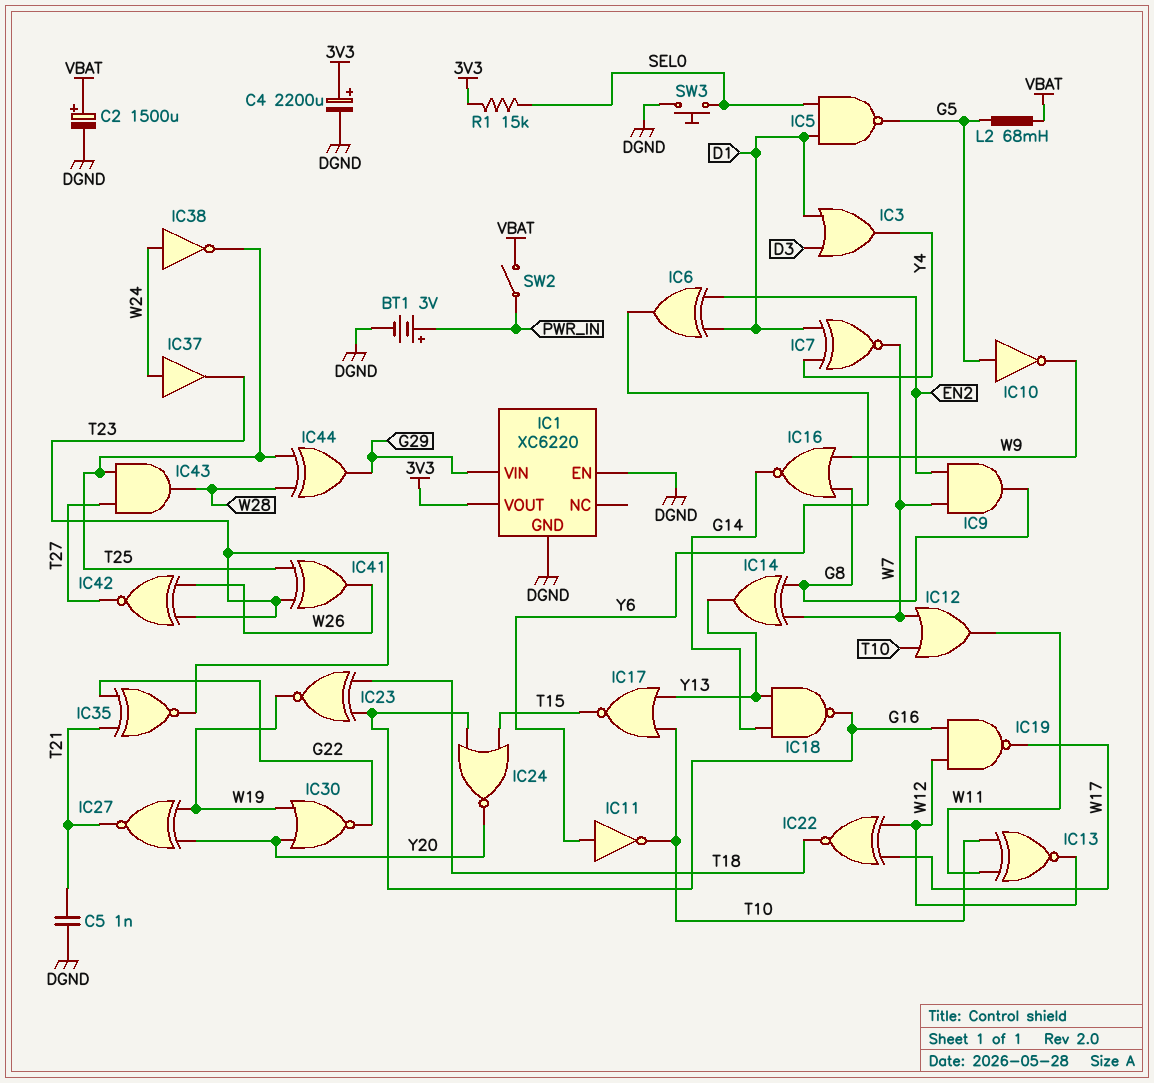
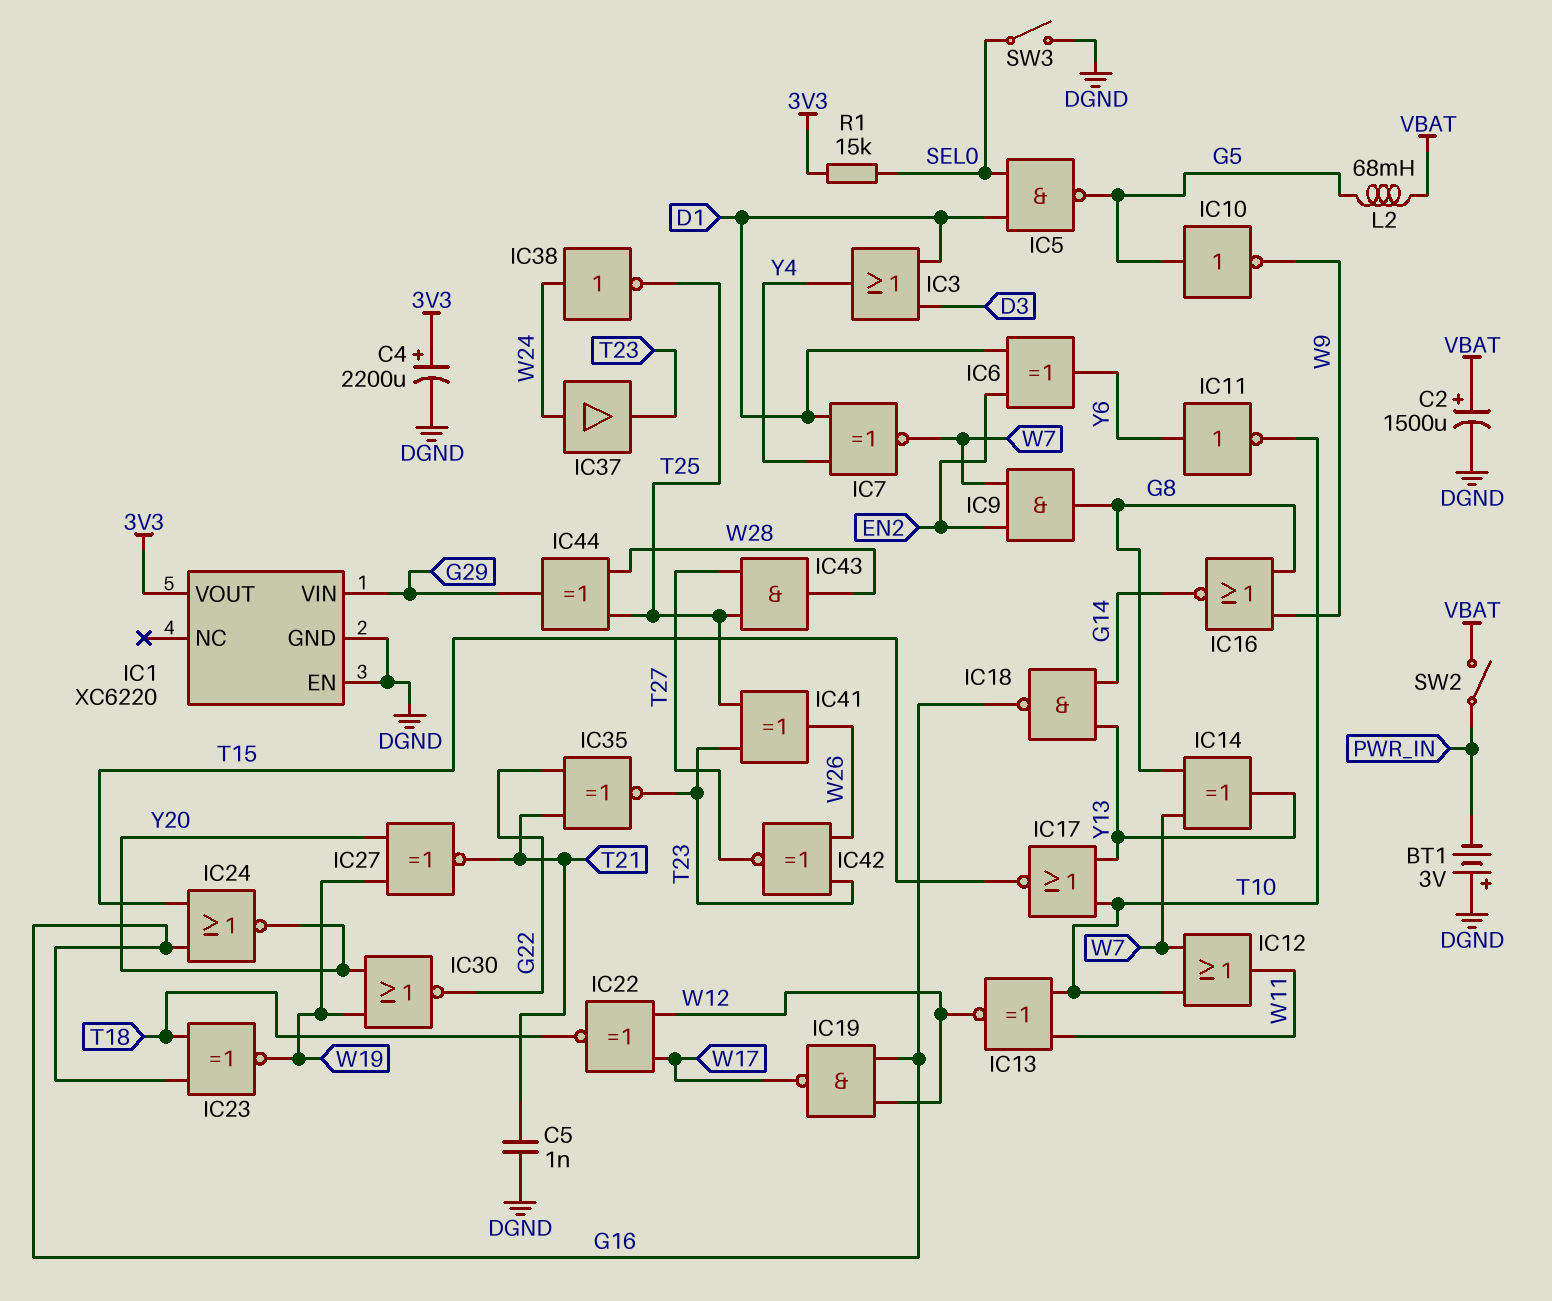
BT1: 3V (plus PWR_IN, minus DGND) -> 3V (plus DGND, minus PWR_IN)
SW3: button (DGND, SEL0) -> switch (DGND, SEL0)

